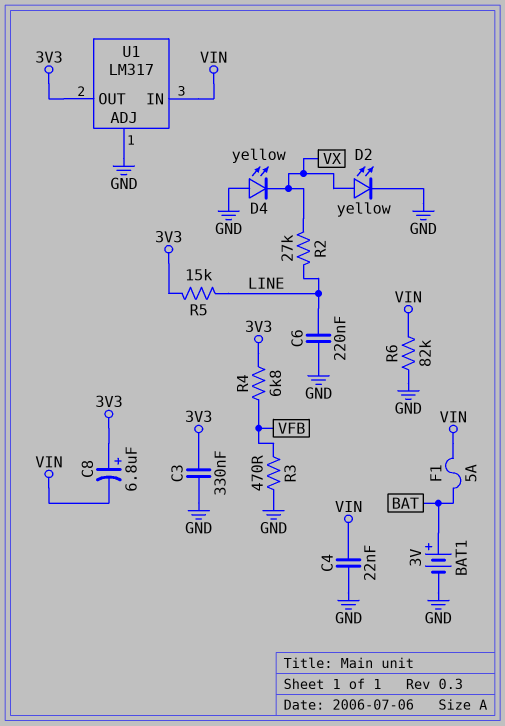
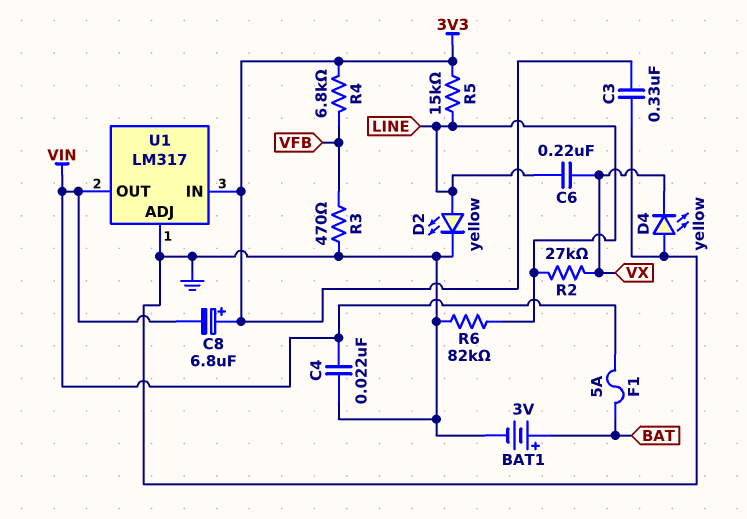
C6: 220nF (GND, LINE) -> 220nF (LINE, VX)
D2: LED yellow (A VX, K GND) -> LED yellow (A LINE, K GND)
R6: 82k (GND, VIN) -> 82k (GND, LINE)
U1 pin IN: VIN -> 3V3
U1 pin OUT: 3V3 -> VIN

